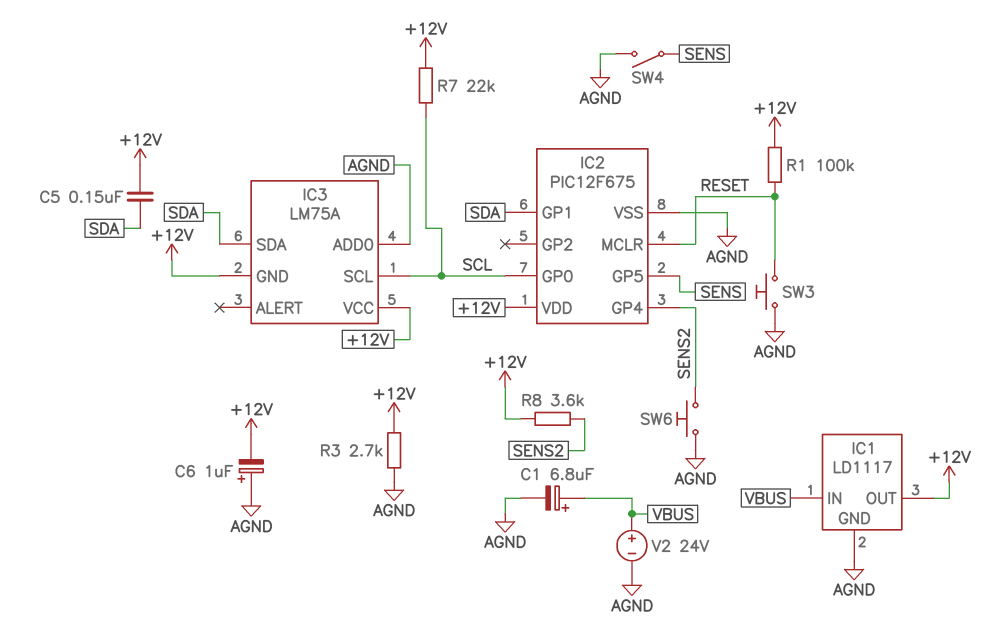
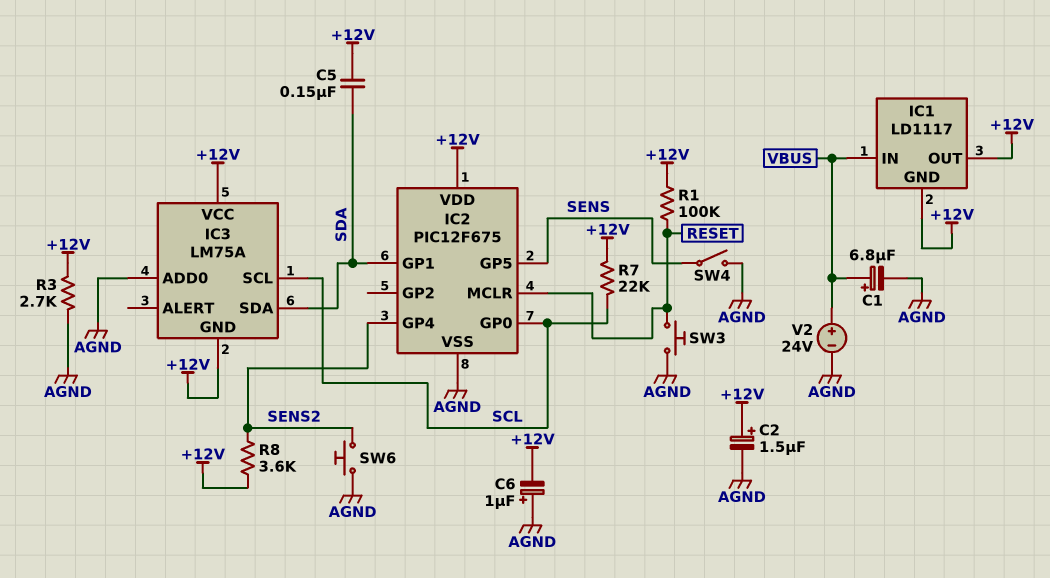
C2: none -> 1.5uF (plus +12V, minus AGND)
IC1 pin GND: AGND -> +12V

